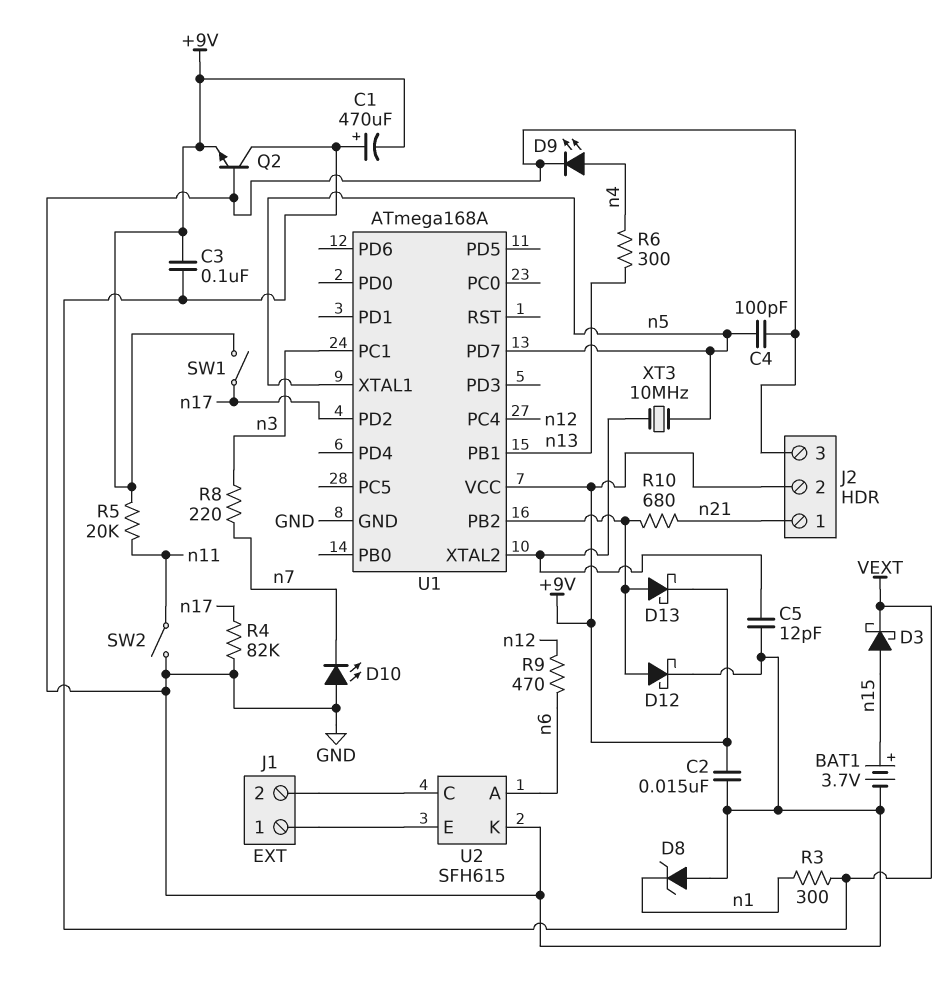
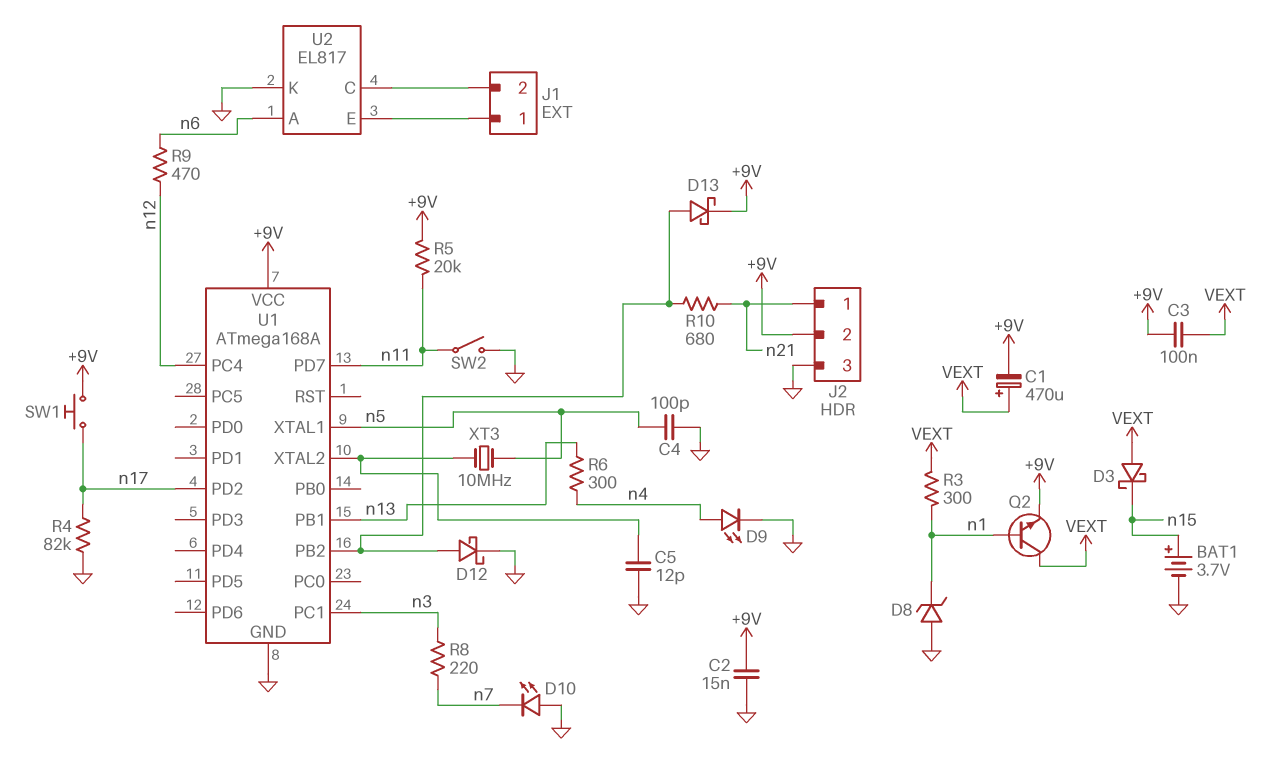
D3: schottky (A n15, K VEXT) -> schottky (A VEXT, K n15)
Q2: NPN (B GND, C VEXT, E +9V) -> NPN (B n1, C VEXT, E +9V)
SW1: switch (+9V, n17) -> button (+9V, n17)
U1 pin PD7: n5 -> n11
U2: SFH615 -> EL817

